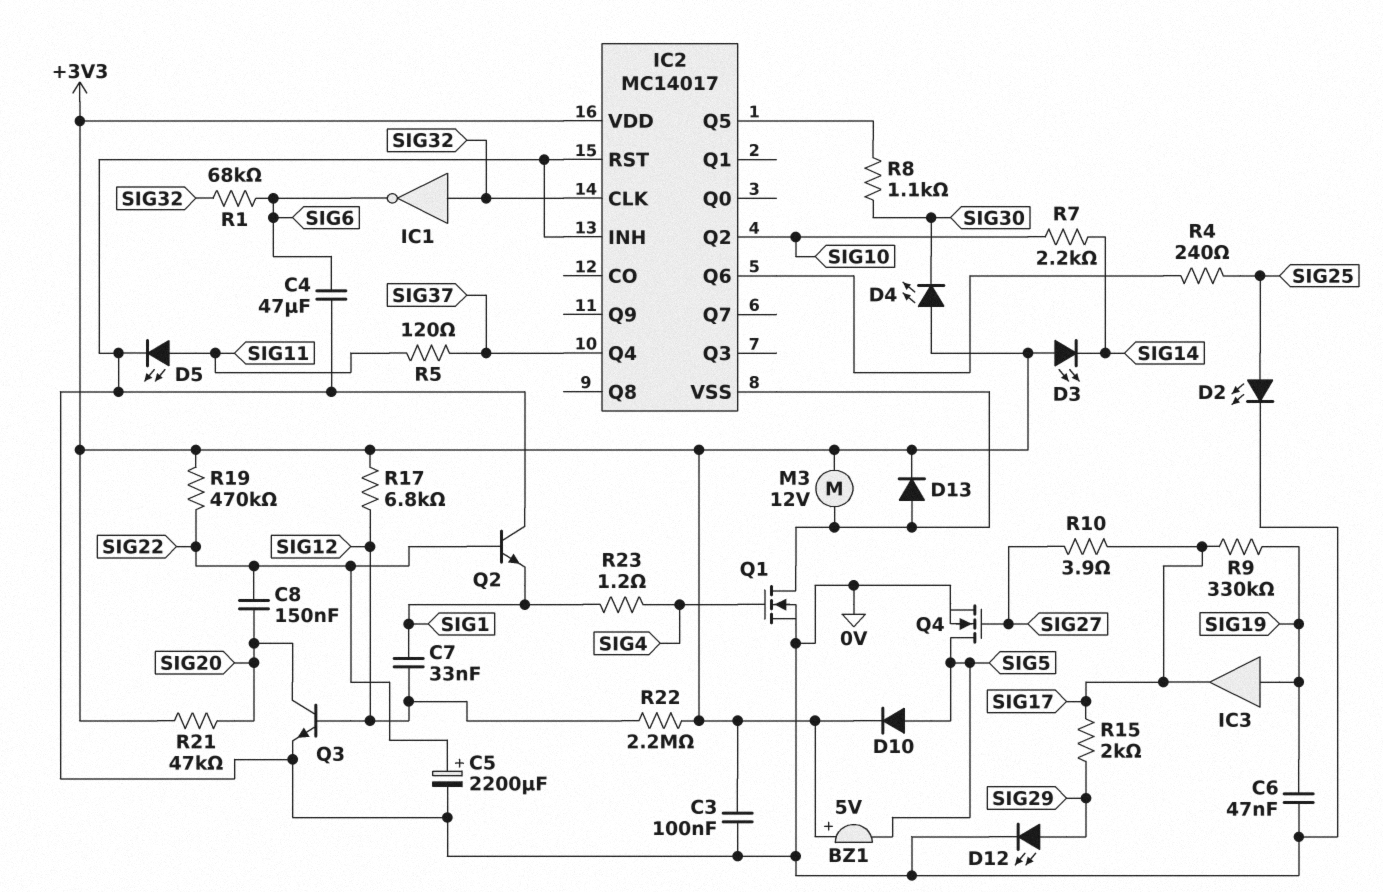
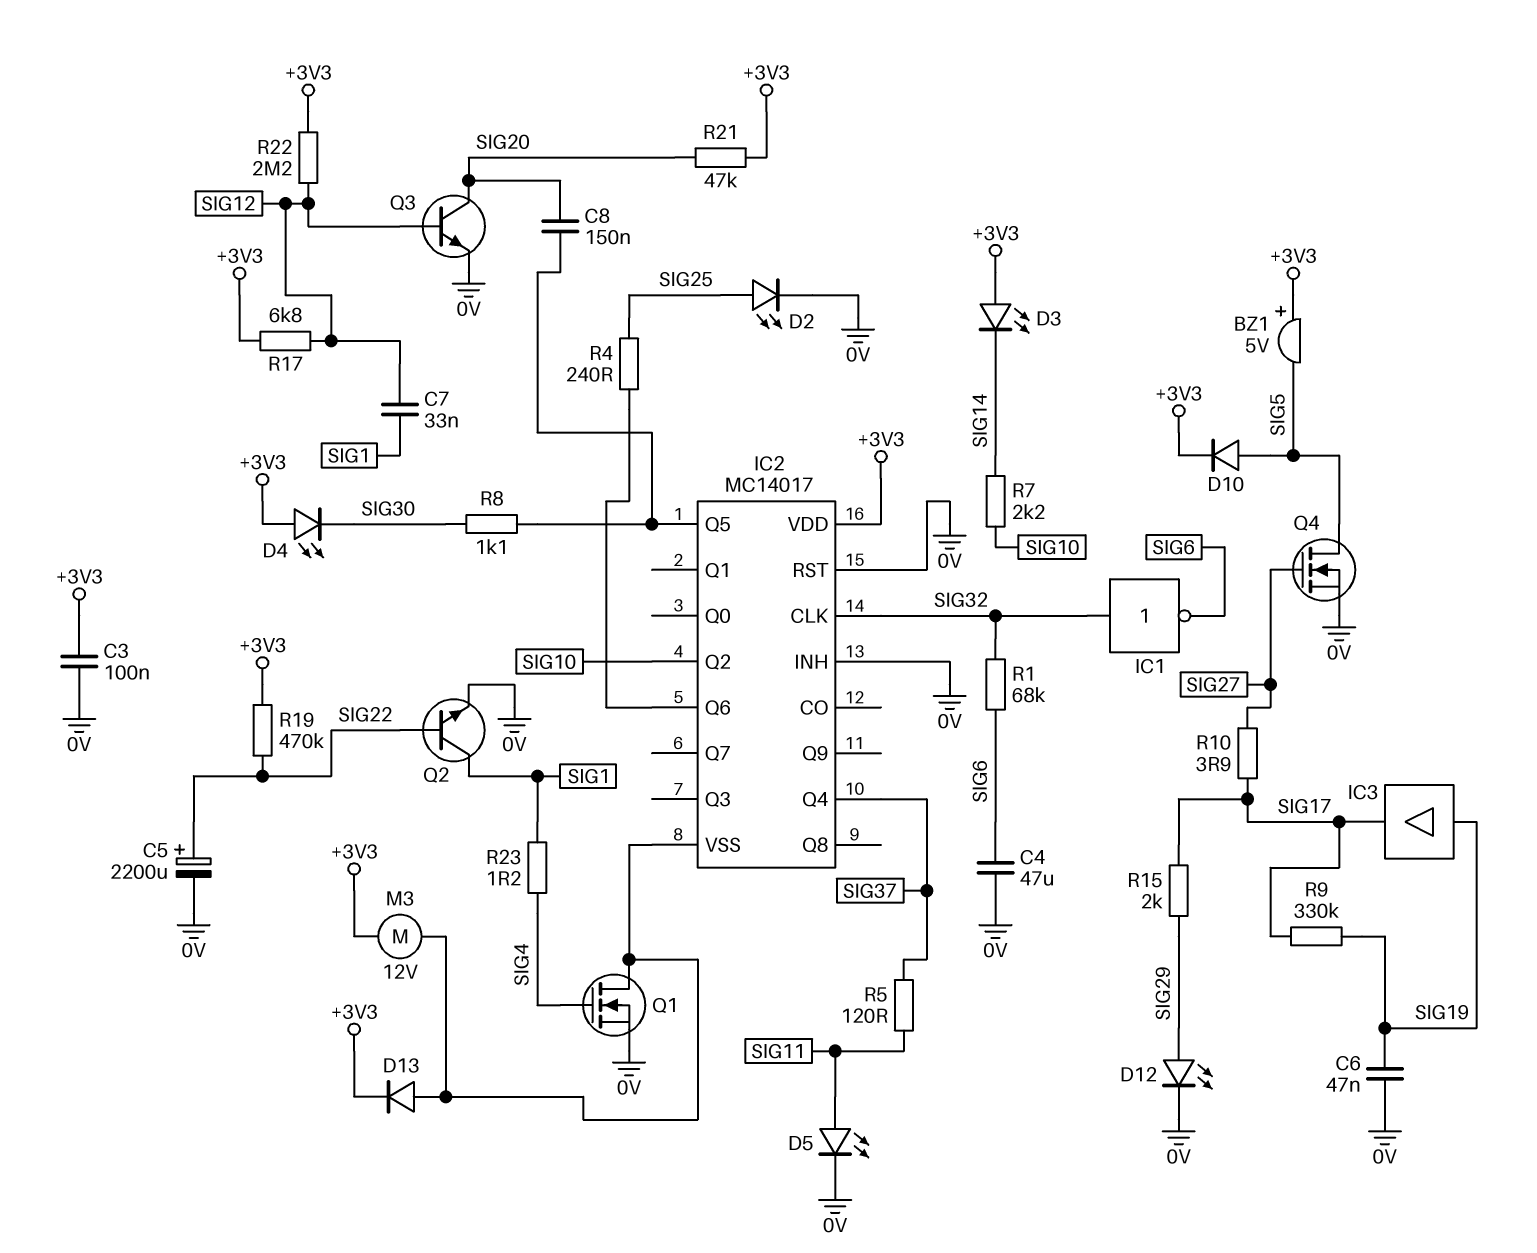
C8: 150nF (SIG20, SIG22) -> 150nF (IC2/Q5, SIG20)
Q2: NPN (B SIG22, C 0V, E SIG1) -> NPN (B SIG22, C SIG1, E 0V)

